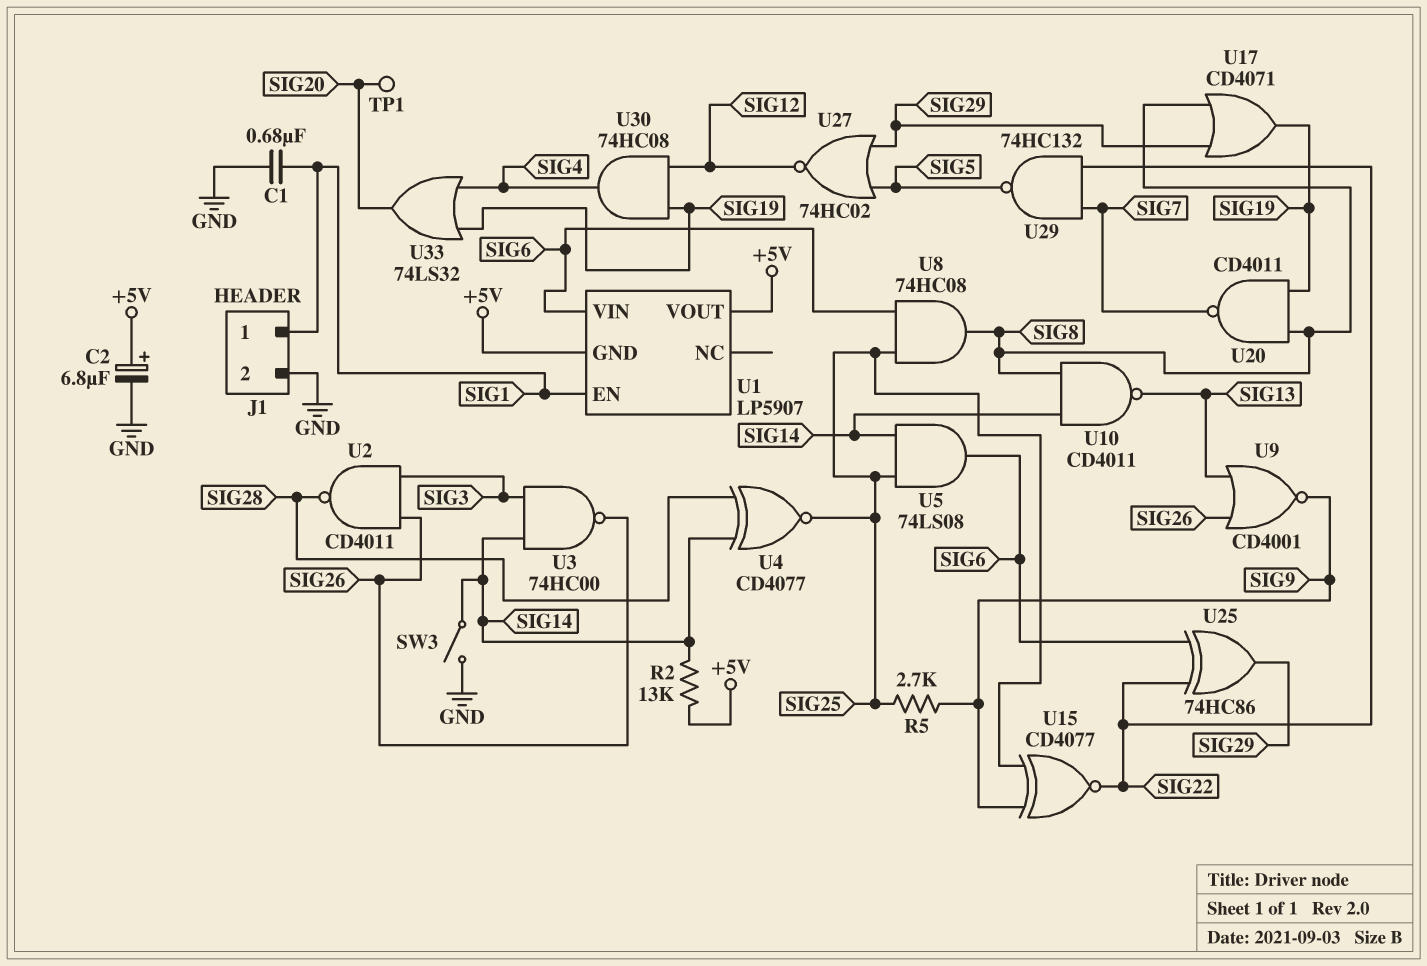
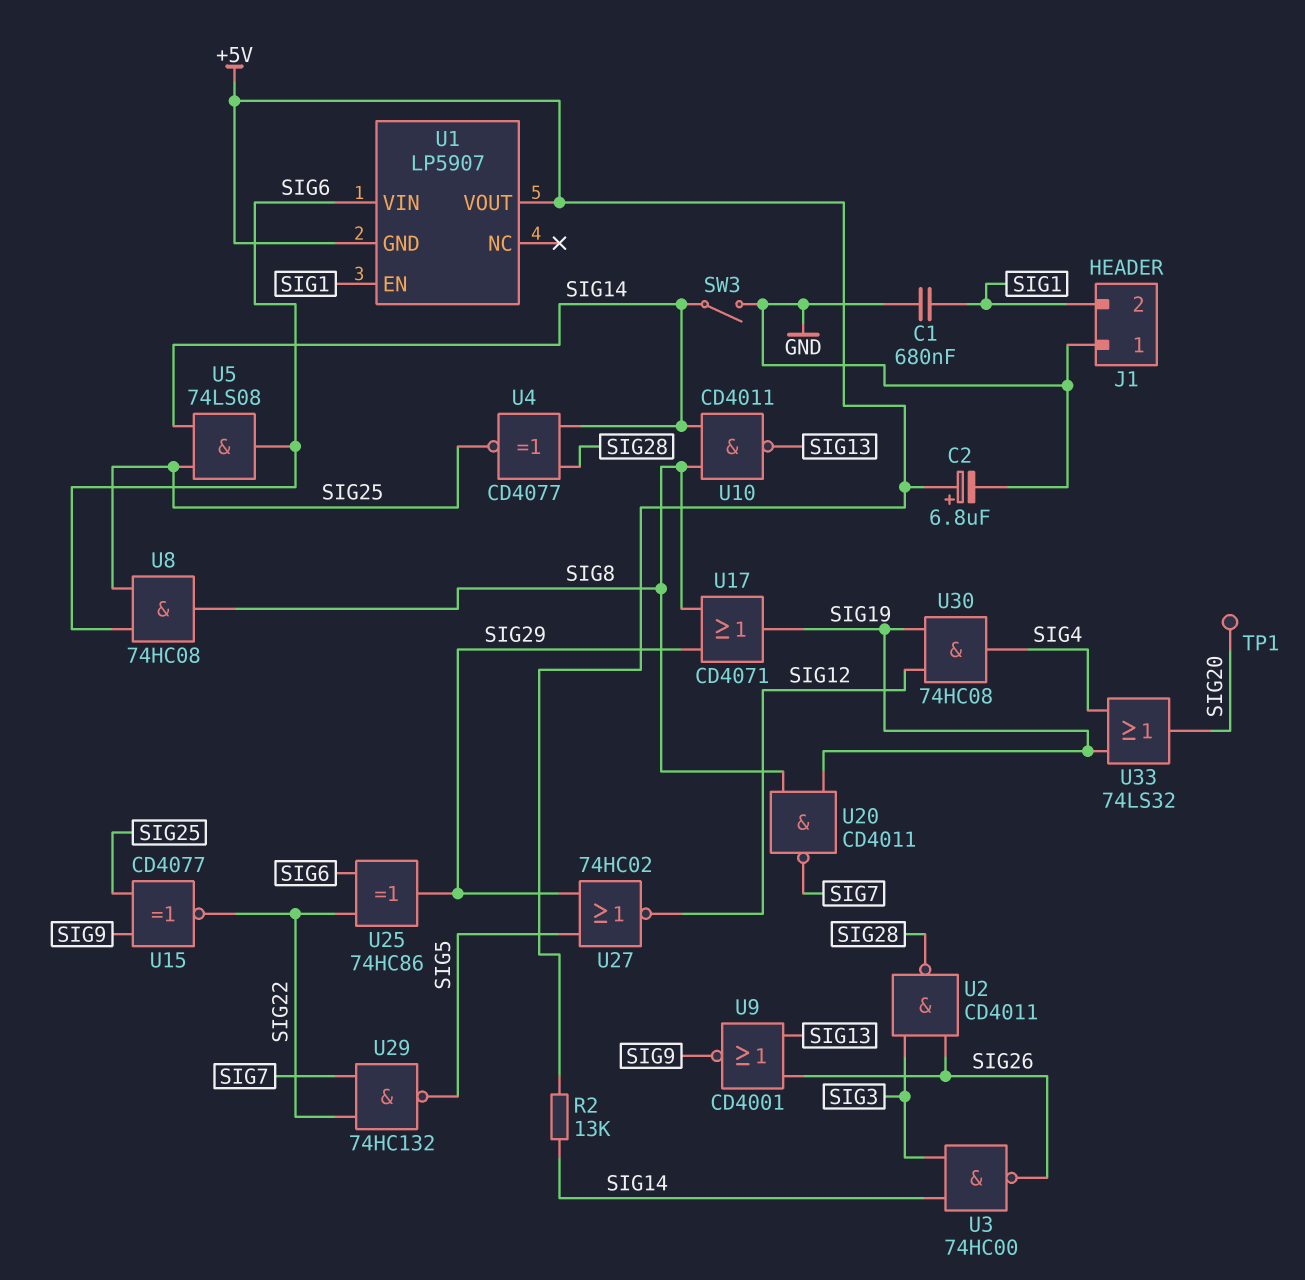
J1 pin 1: SIG1 -> GND
J1 pin 2: GND -> SIG1
R5: 2.7k (SIG9, SIG25) -> none

